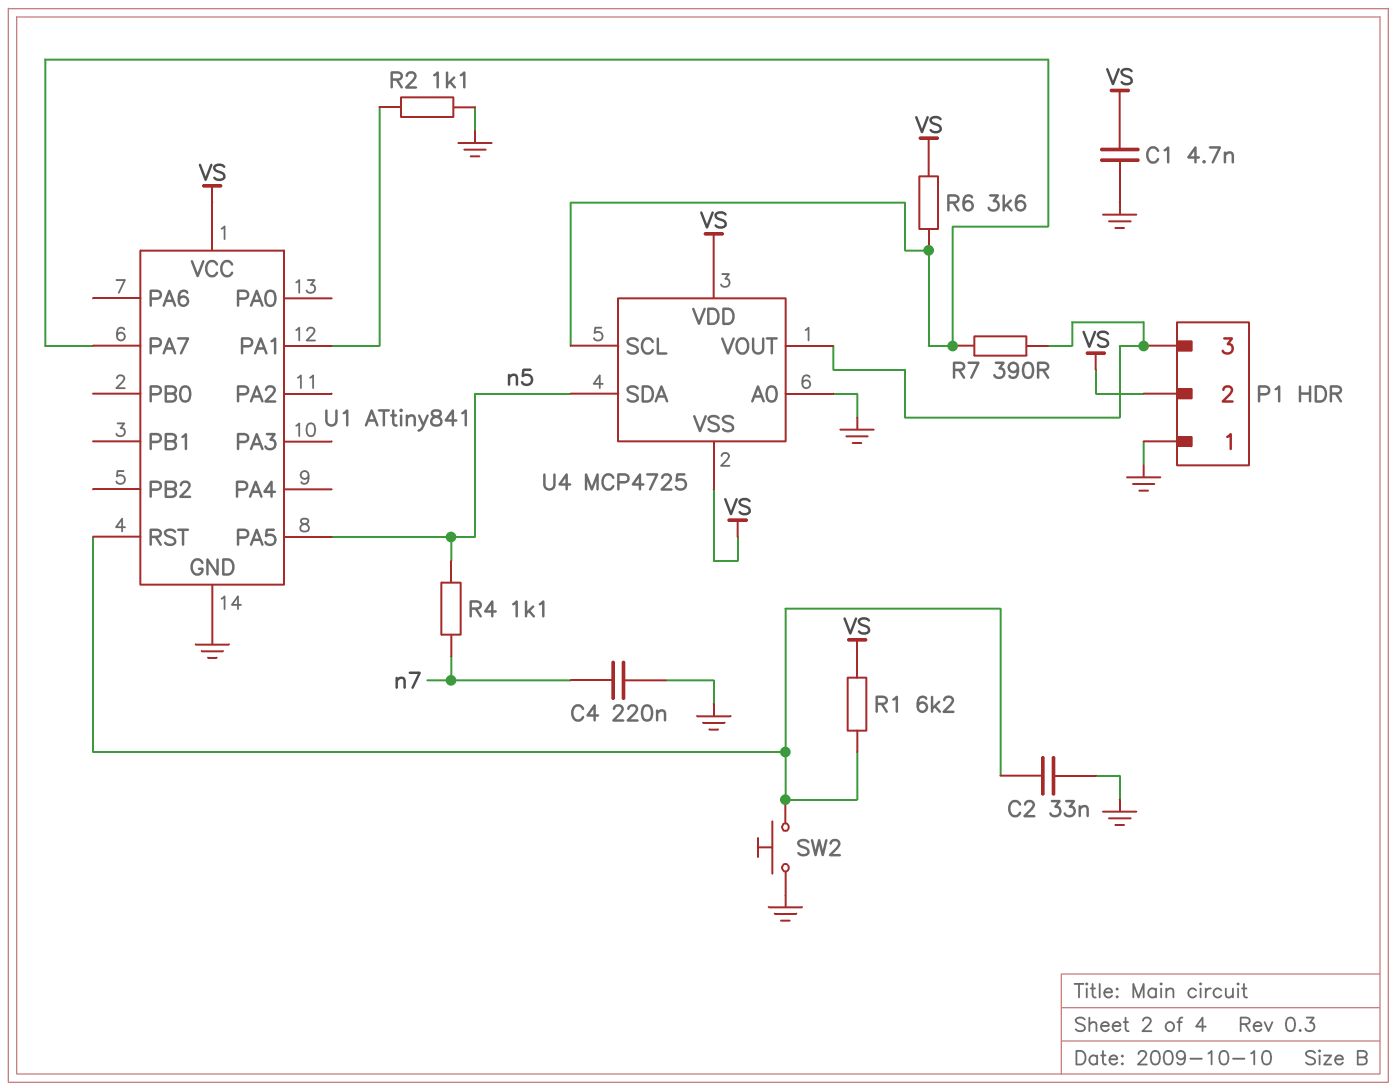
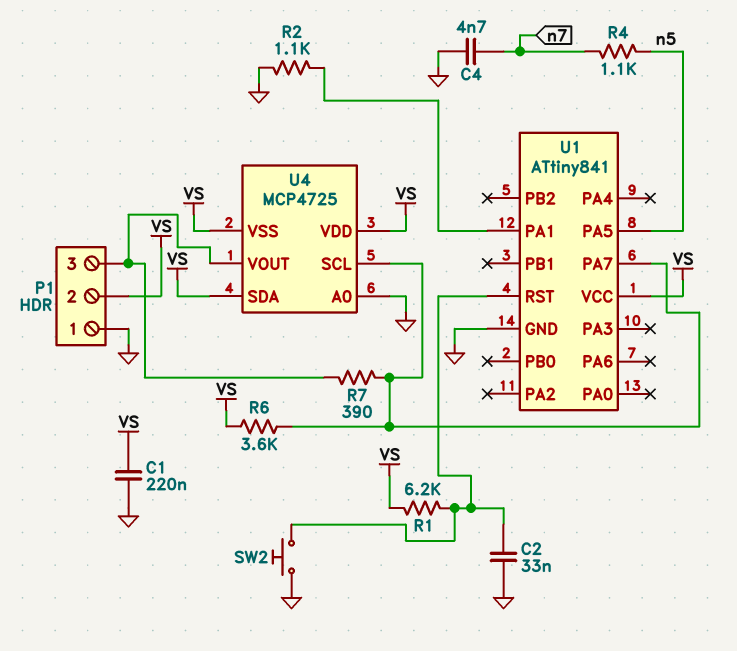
C1: 4.7nF (GND, VS) -> 220nF (GND, VS)
C4: 220nF (GND, n7) -> 4.7nF (GND, n7)
U4 pin SDA: n5 -> VS

